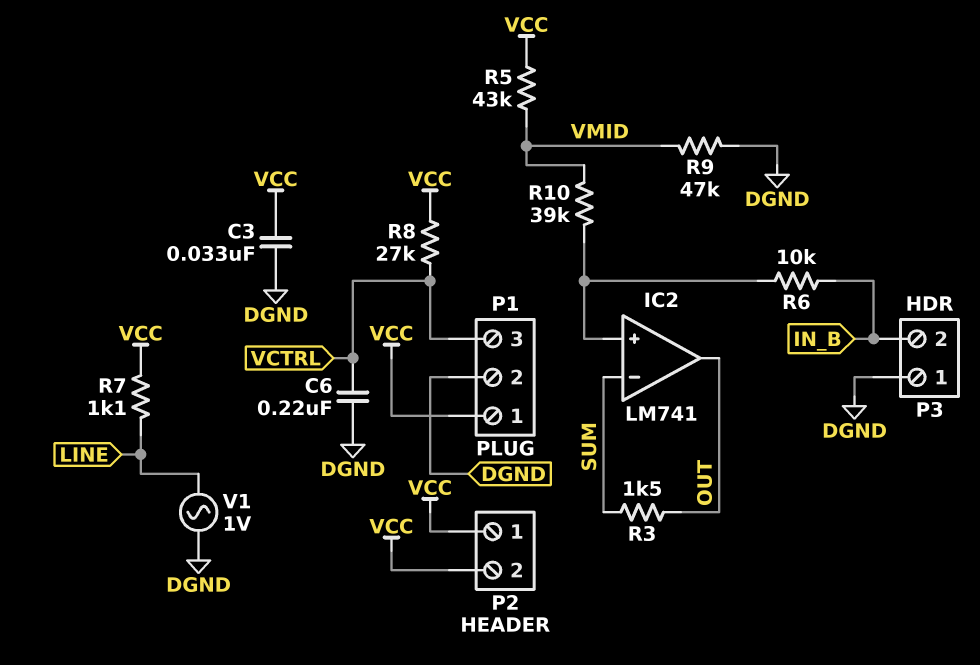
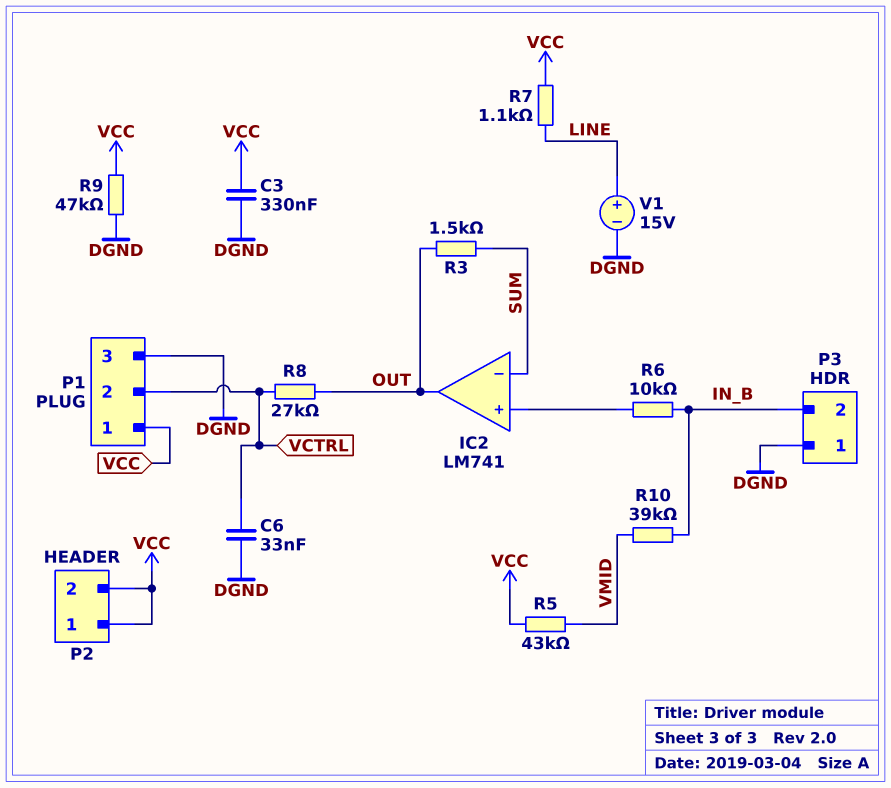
C3: 33nF (DGND, VCC) -> 330nF (DGND, VCC)
C6: 220nF (DGND, VCTRL) -> 33nF (DGND, VCTRL)
P1 pin 2: DGND -> VCTRL
P1 pin 3: VCTRL -> DGND
R8: 27k (VCC, VCTRL) -> 27k (OUT, VCTRL)
R9: 47k (DGND, VMID) -> 47k (DGND, VCC)
R10: 39k (IC2/in+, VMID) -> 39k (IN_B, VMID)
V1: AC 1V (DGND, LINE) -> 15V (plus LINE, minus DGND)

